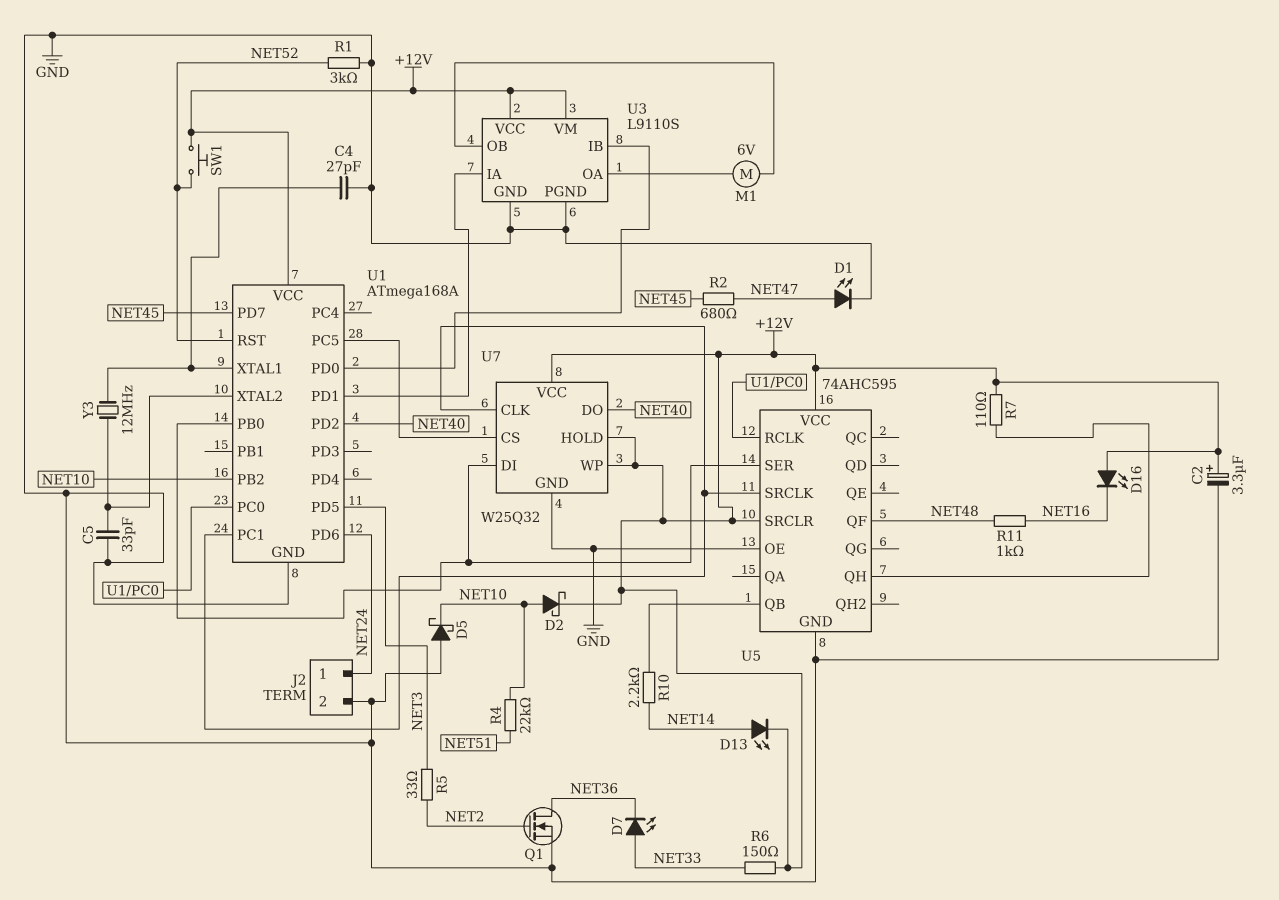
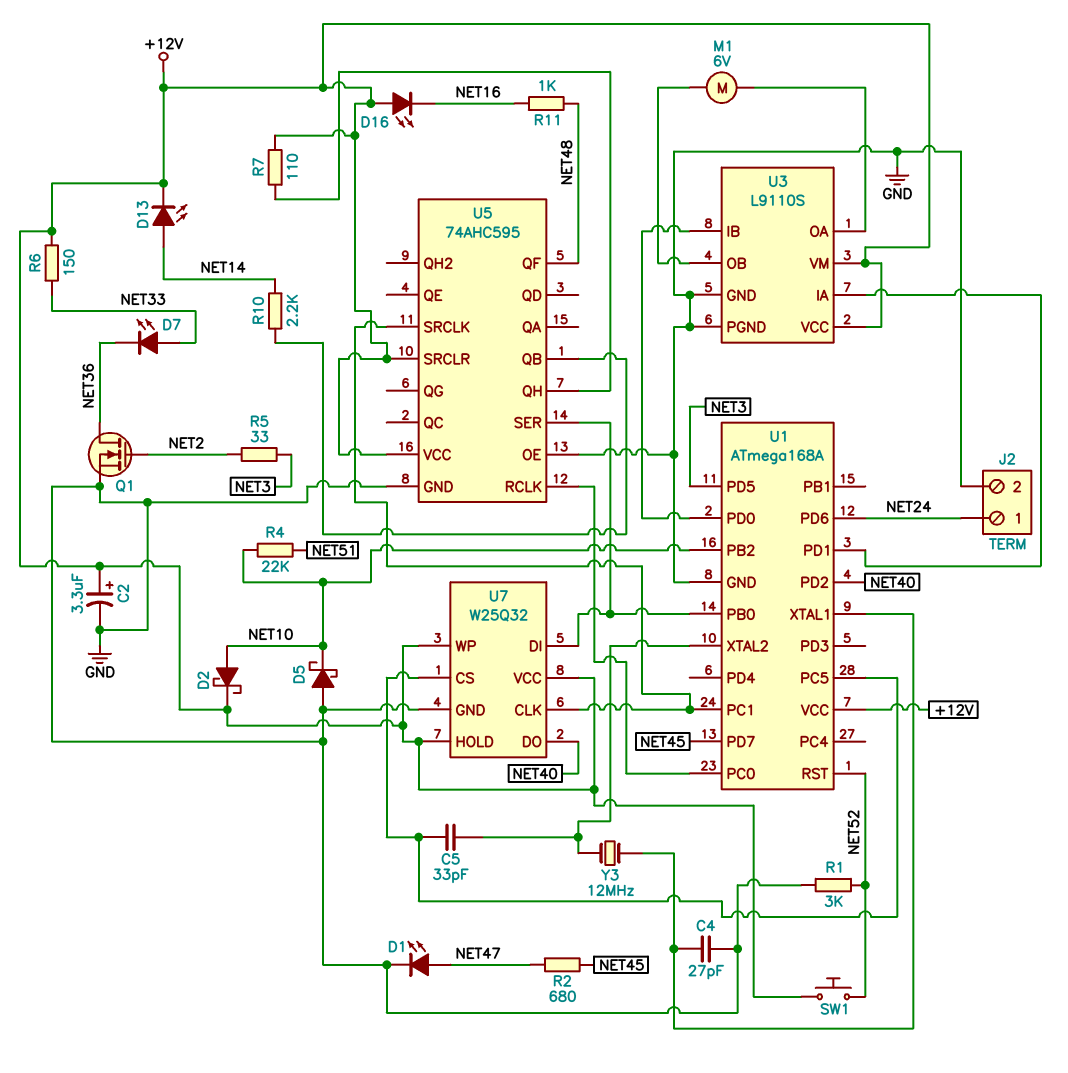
C5: 33pF (GND, U1/XTAL2) -> 33pF (U1/PC5, U1/XTAL2)

